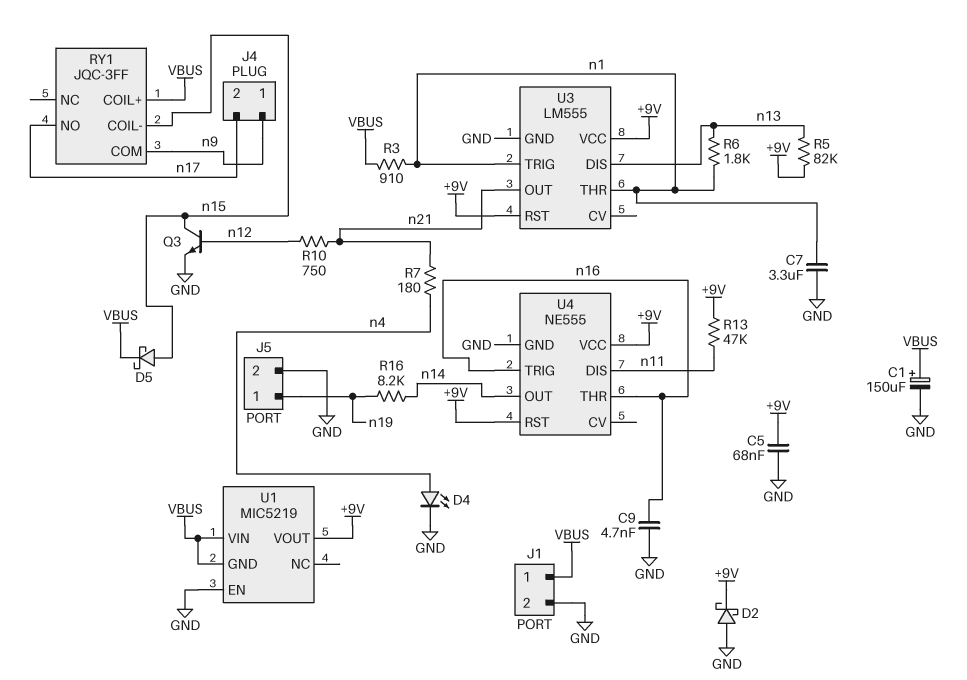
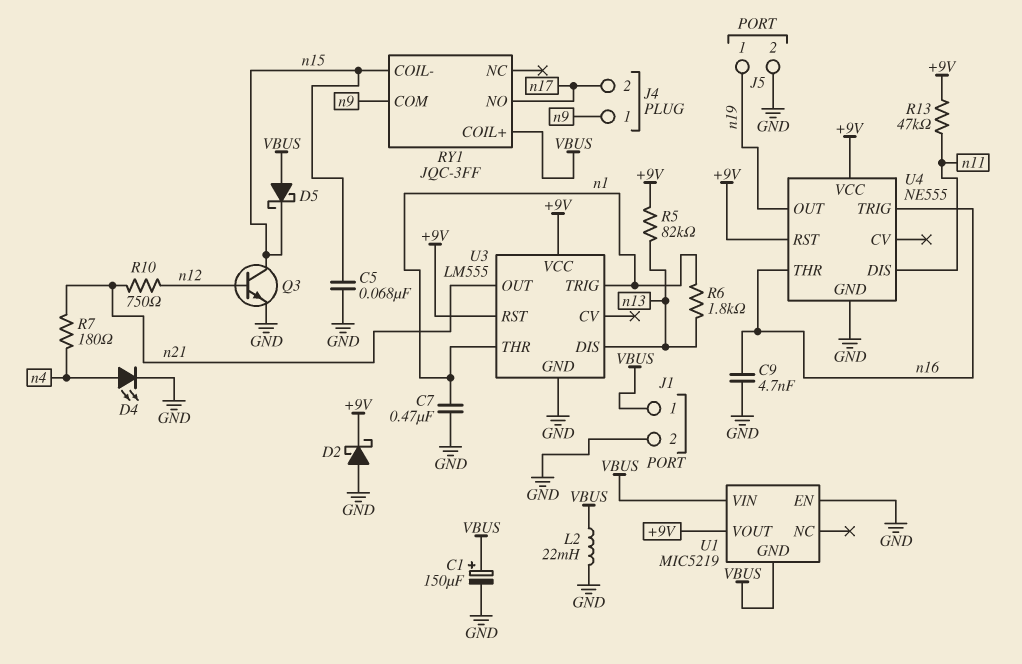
C5: 68nF (+9V, GND) -> 68nF (GND, n15)
C7: 3.3uF (GND, n1) -> 470nF (GND, n1)
D5: schottky (A n15, K VBUS) -> schottky (A VBUS, K n15)
L2: none -> 22mH (GND, VBUS)
R3: 910 (VBUS, n1) -> none
R16: 8.2k (n14, n19) -> none
U4 pin OUT: n14 -> n19

